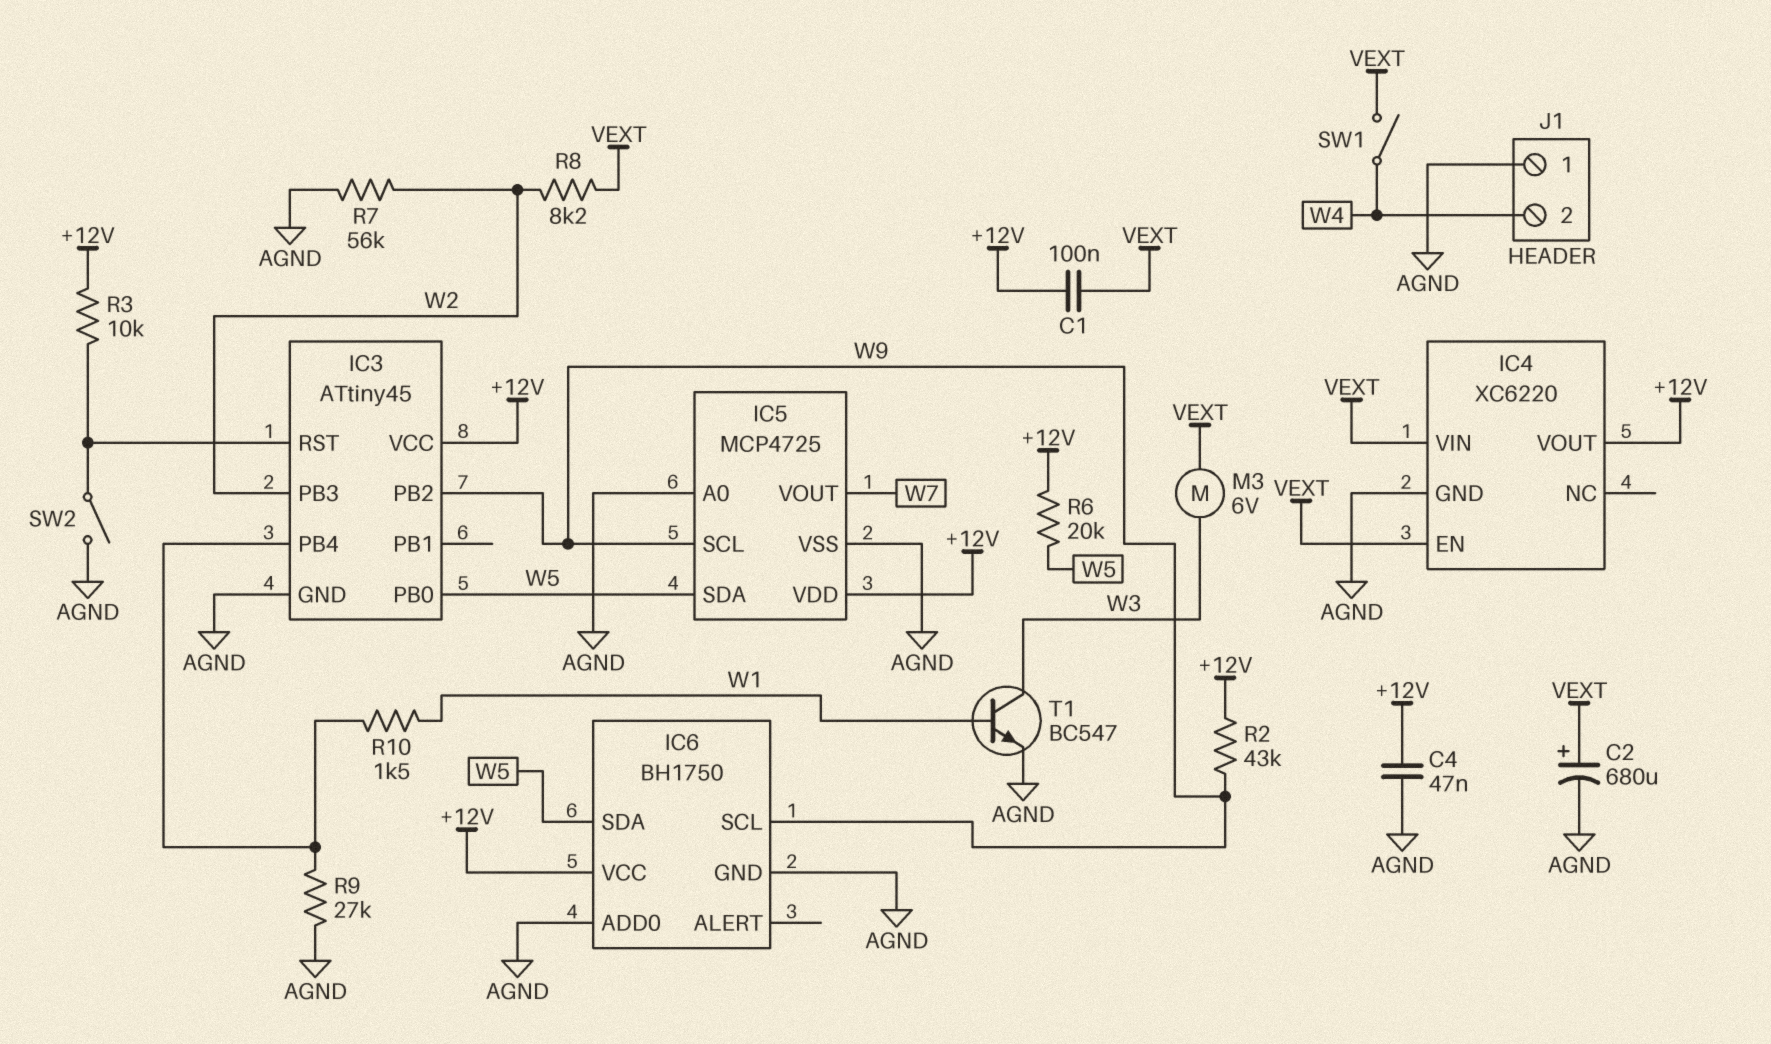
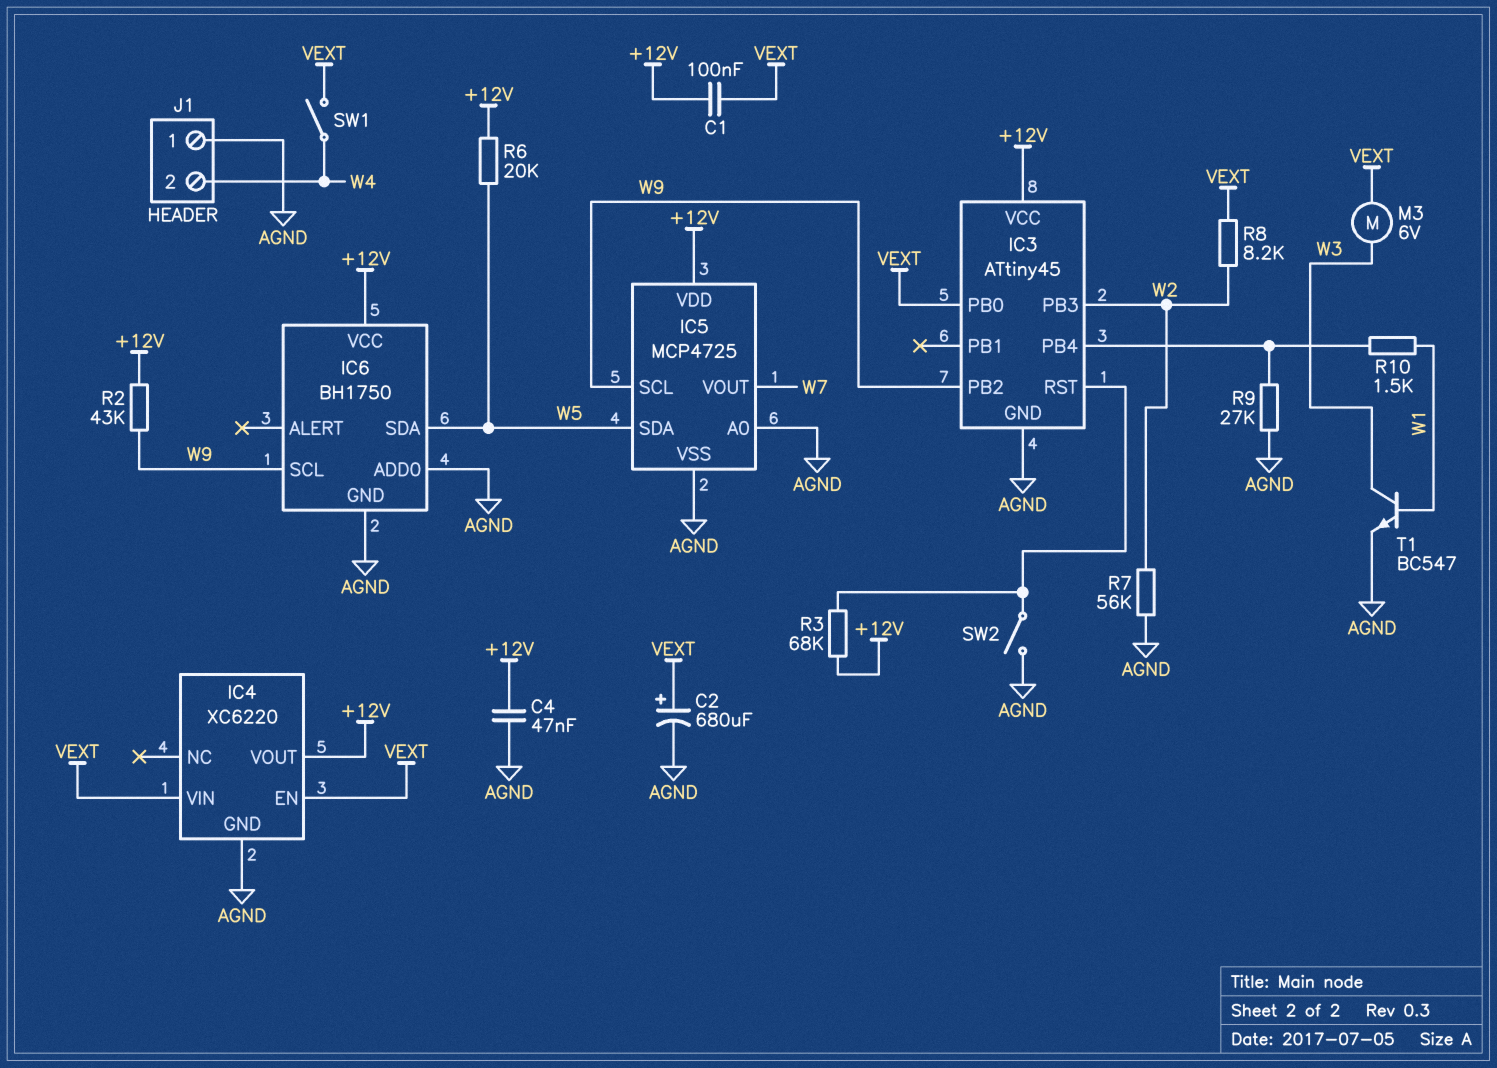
IC3 pin PB0: W5 -> VEXT
R3: 10k (+12V, IC3/RST) -> 68k (+12V, IC3/RST)

